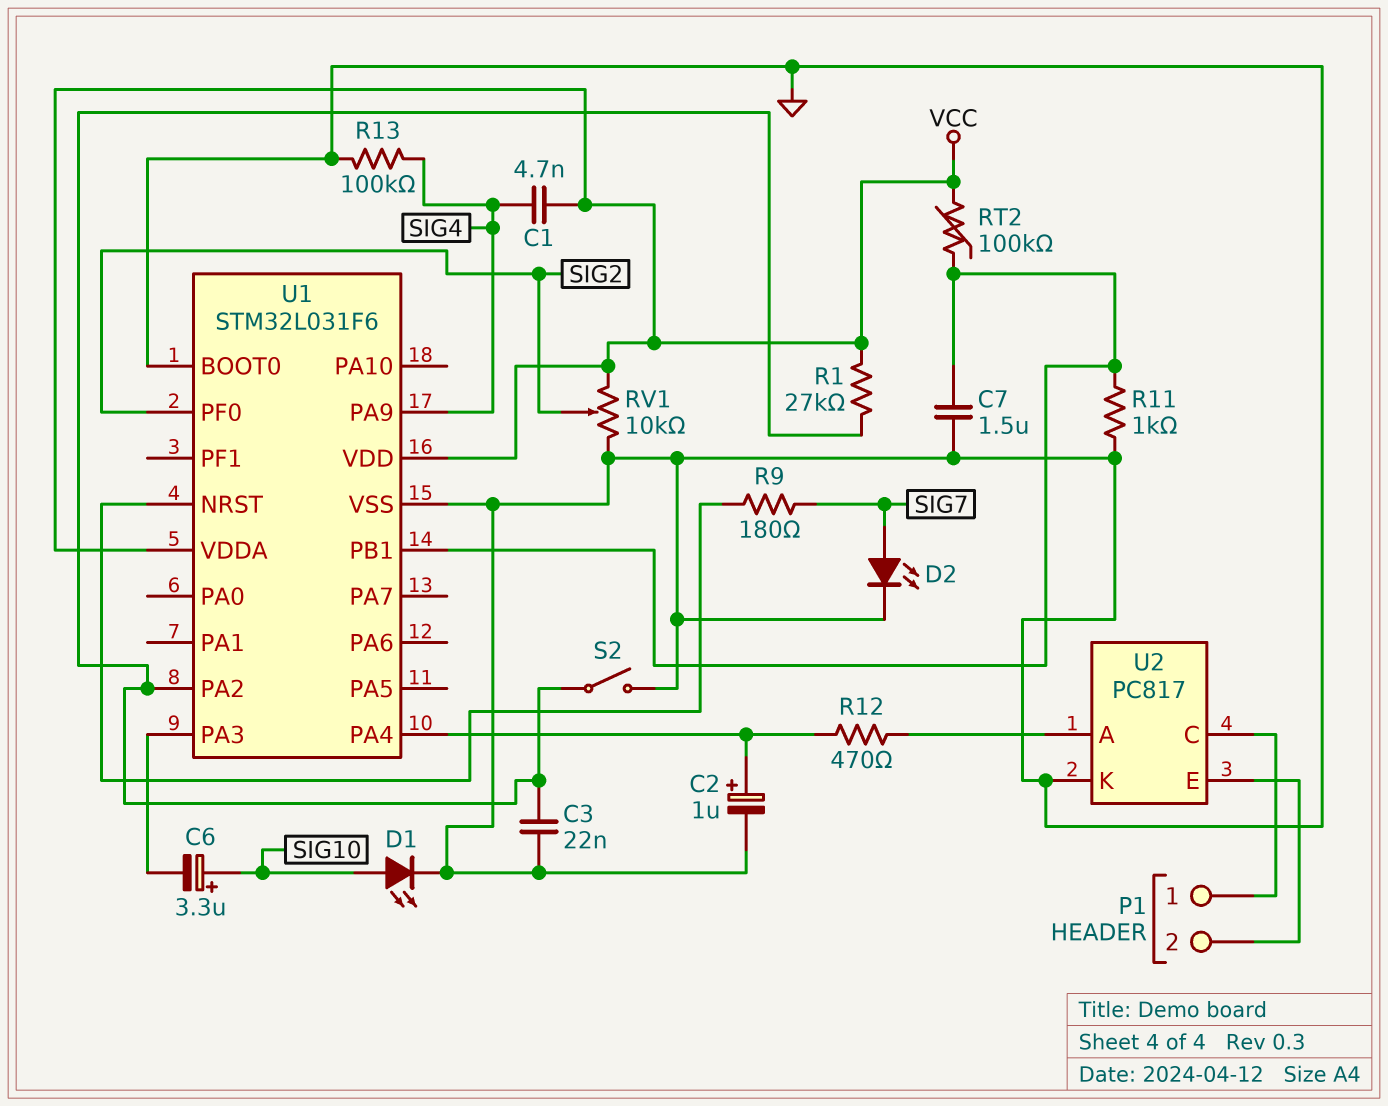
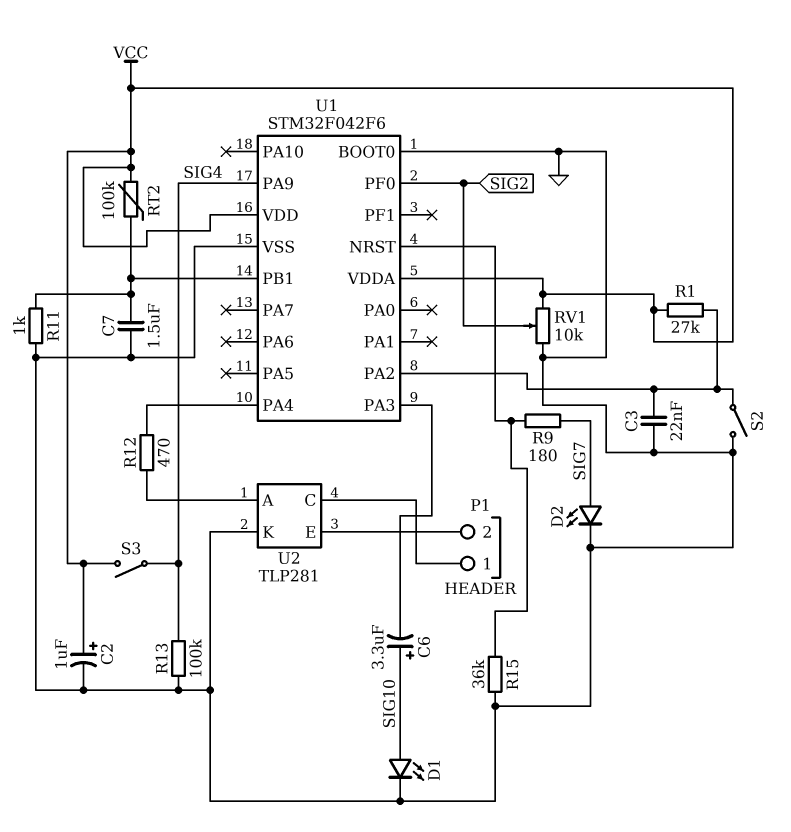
C1: 4.7nF (SIG4, VCC) -> none
C2: 1uF (plus U1/PA4, minus GND) -> 1uF (plus VCC, minus GND)
R15: none -> 36k (GND, U1/NRST)
S3: none -> switch (SIG4, VCC)
U1: STM32L031F6 -> STM32F042F6
U2: PC817 -> TLP281

